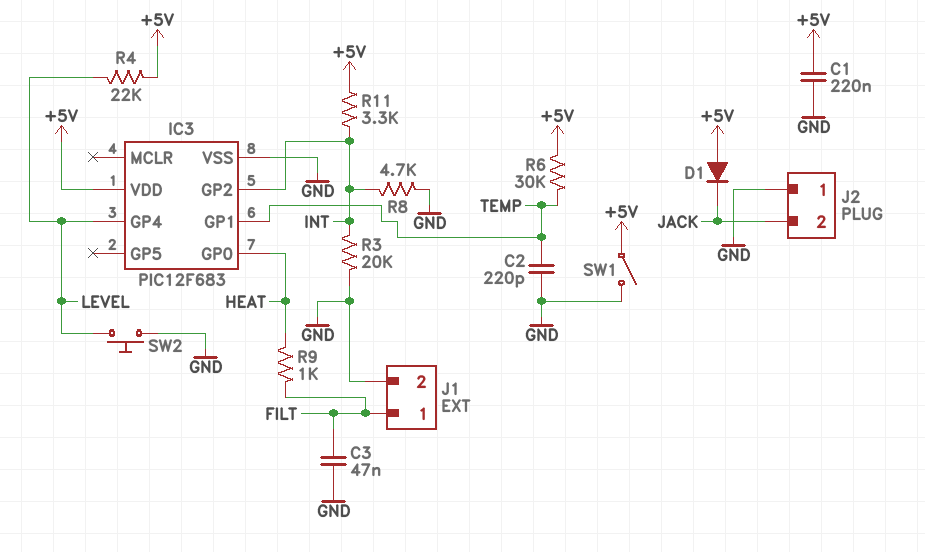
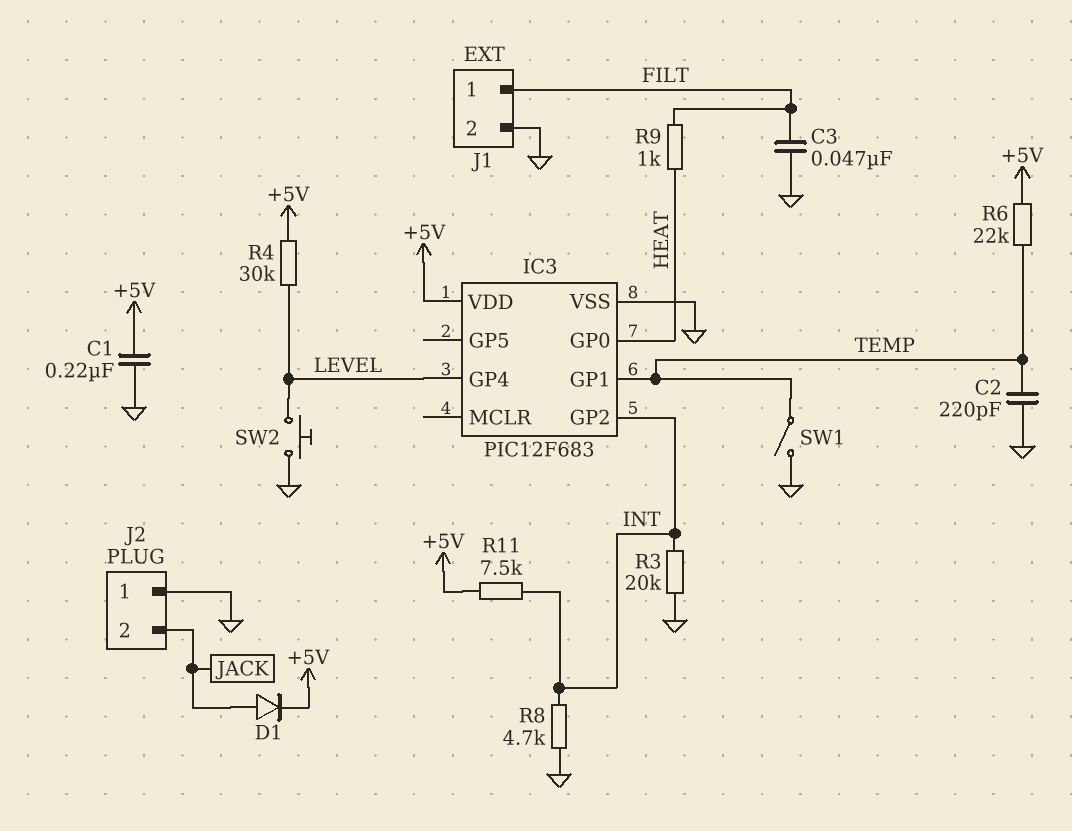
D1: diode (A +5V, K JACK) -> diode (A JACK, K +5V)
R4: 22k (+5V, LEVEL) -> 30k (+5V, LEVEL)
R6: 30k (+5V, TEMP) -> 22k (+5V, TEMP)
R11: 3.3k (+5V, INT) -> 7.5k (+5V, INT)
SW1: switch (+5V, GND) -> switch (GND, TEMP)

